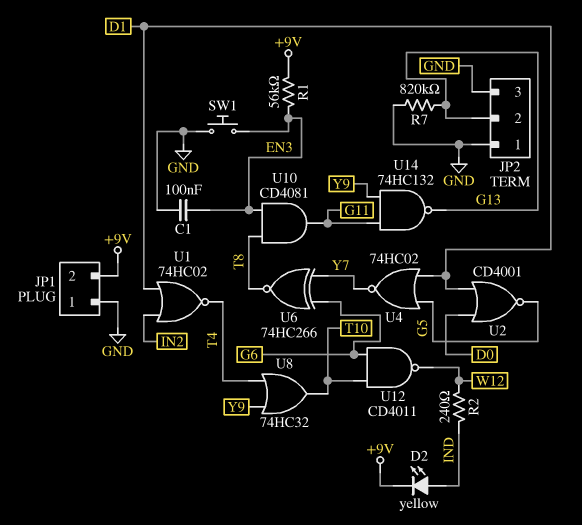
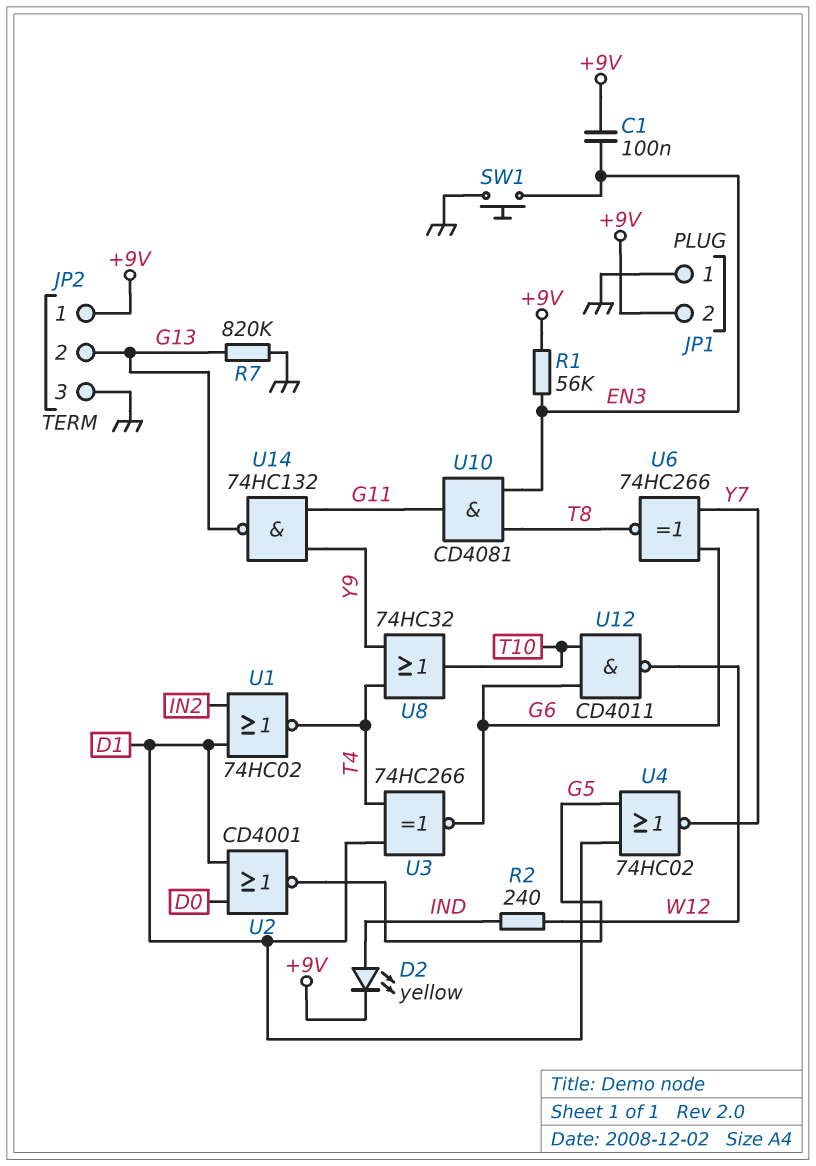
C1: 100nF (EN3, GND) -> 100nF (+9V, EN3)
JP2 pin 1: GND -> +9V
U3: none -> XNOR 74HC266 (in D1, in T4, out G6)

